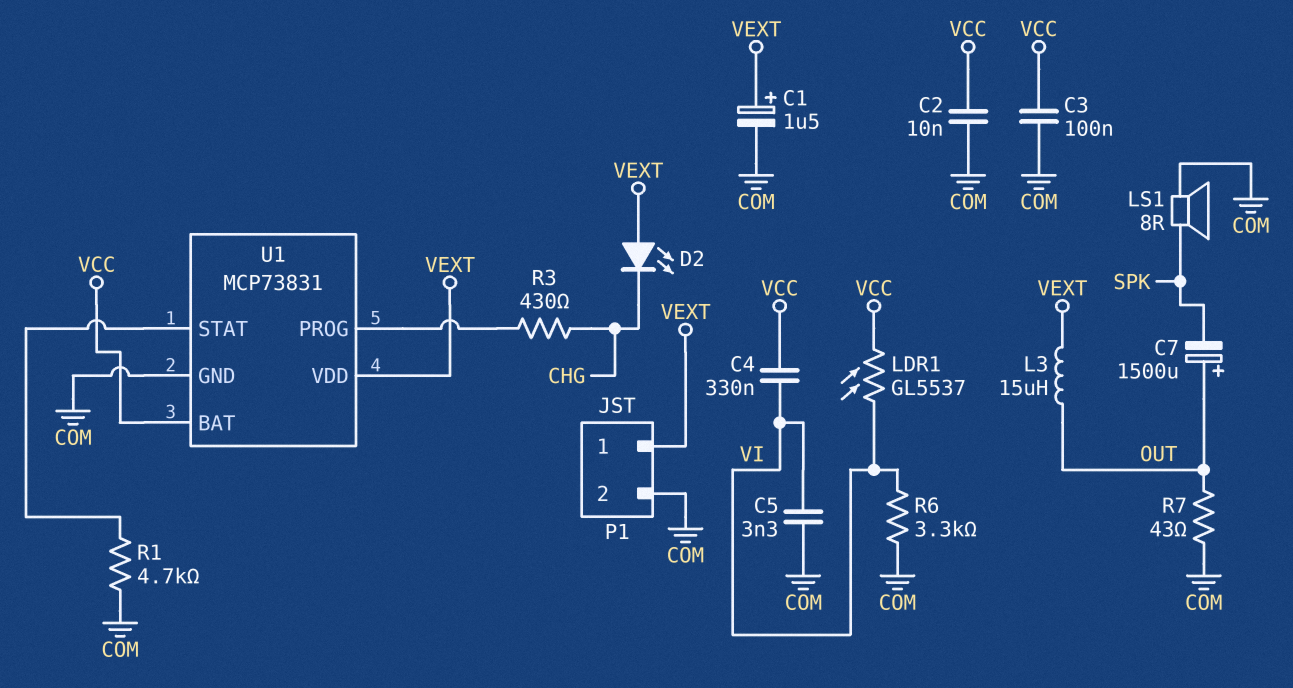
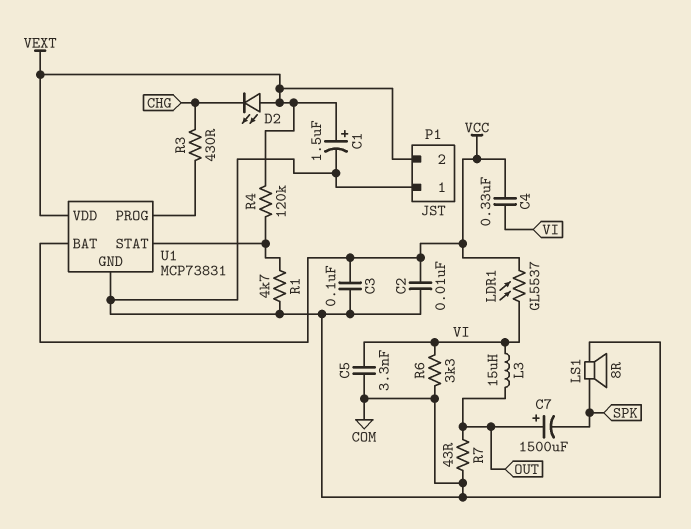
L3: 15uH (OUT, VEXT) -> 15uH (OUT, VI)
P1 pin 1: VEXT -> COM
P1 pin 2: COM -> VEXT
R4: none -> 120k (U1/STAT, VEXT)

